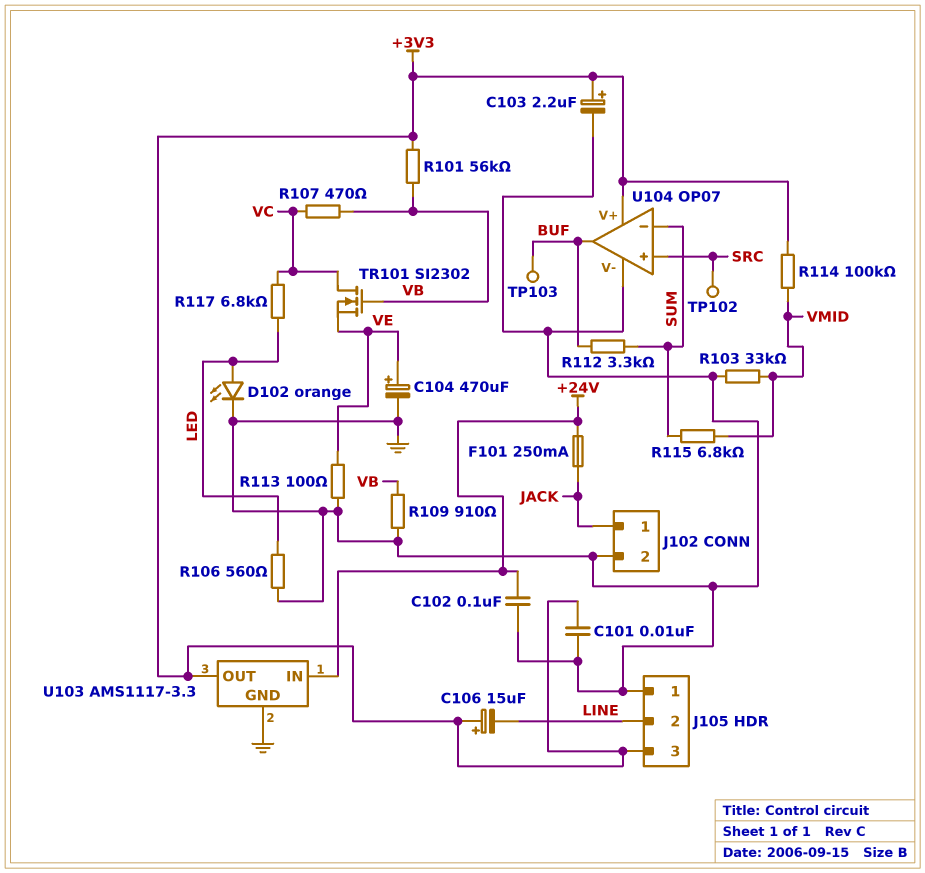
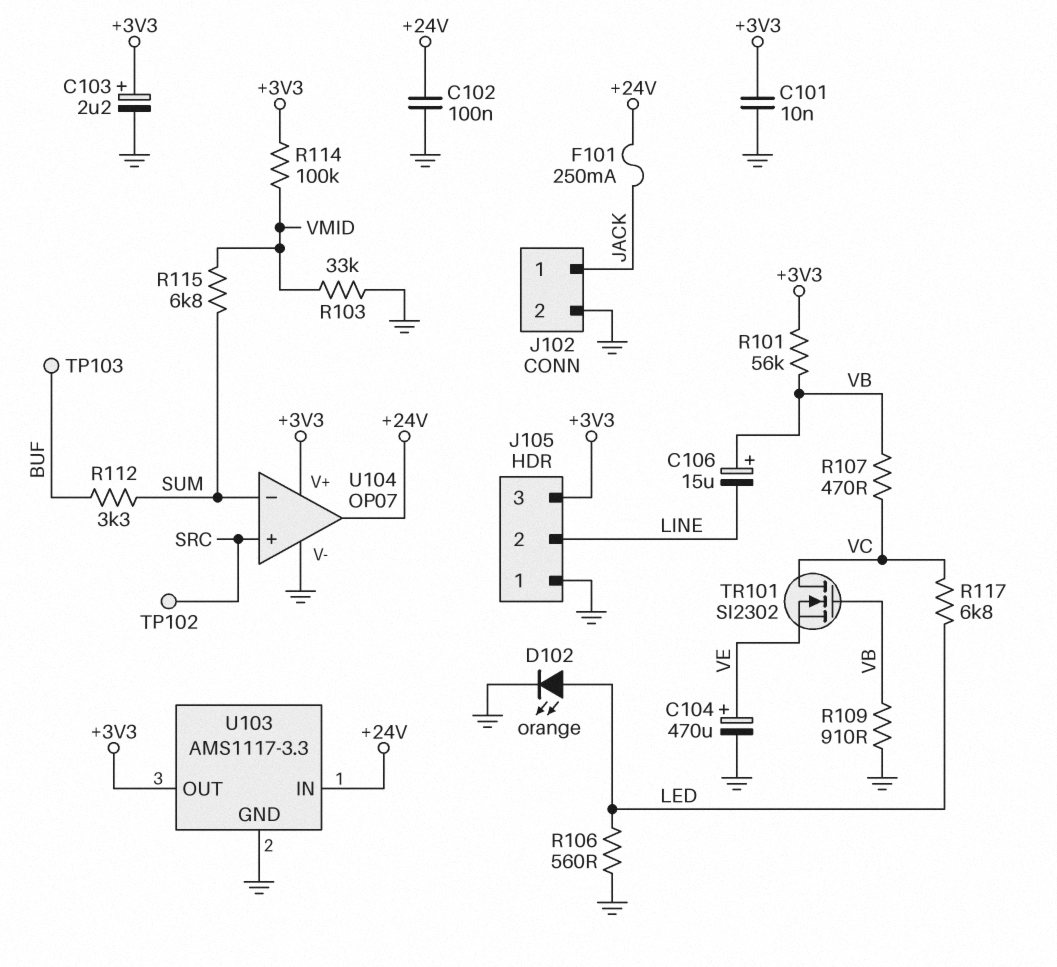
C106: 15uF (plus +3V3, minus LINE) -> 15uF (plus VB, minus LINE)
R113: 100 (GND, VE) -> none
U104 pin out: BUF -> +24V

